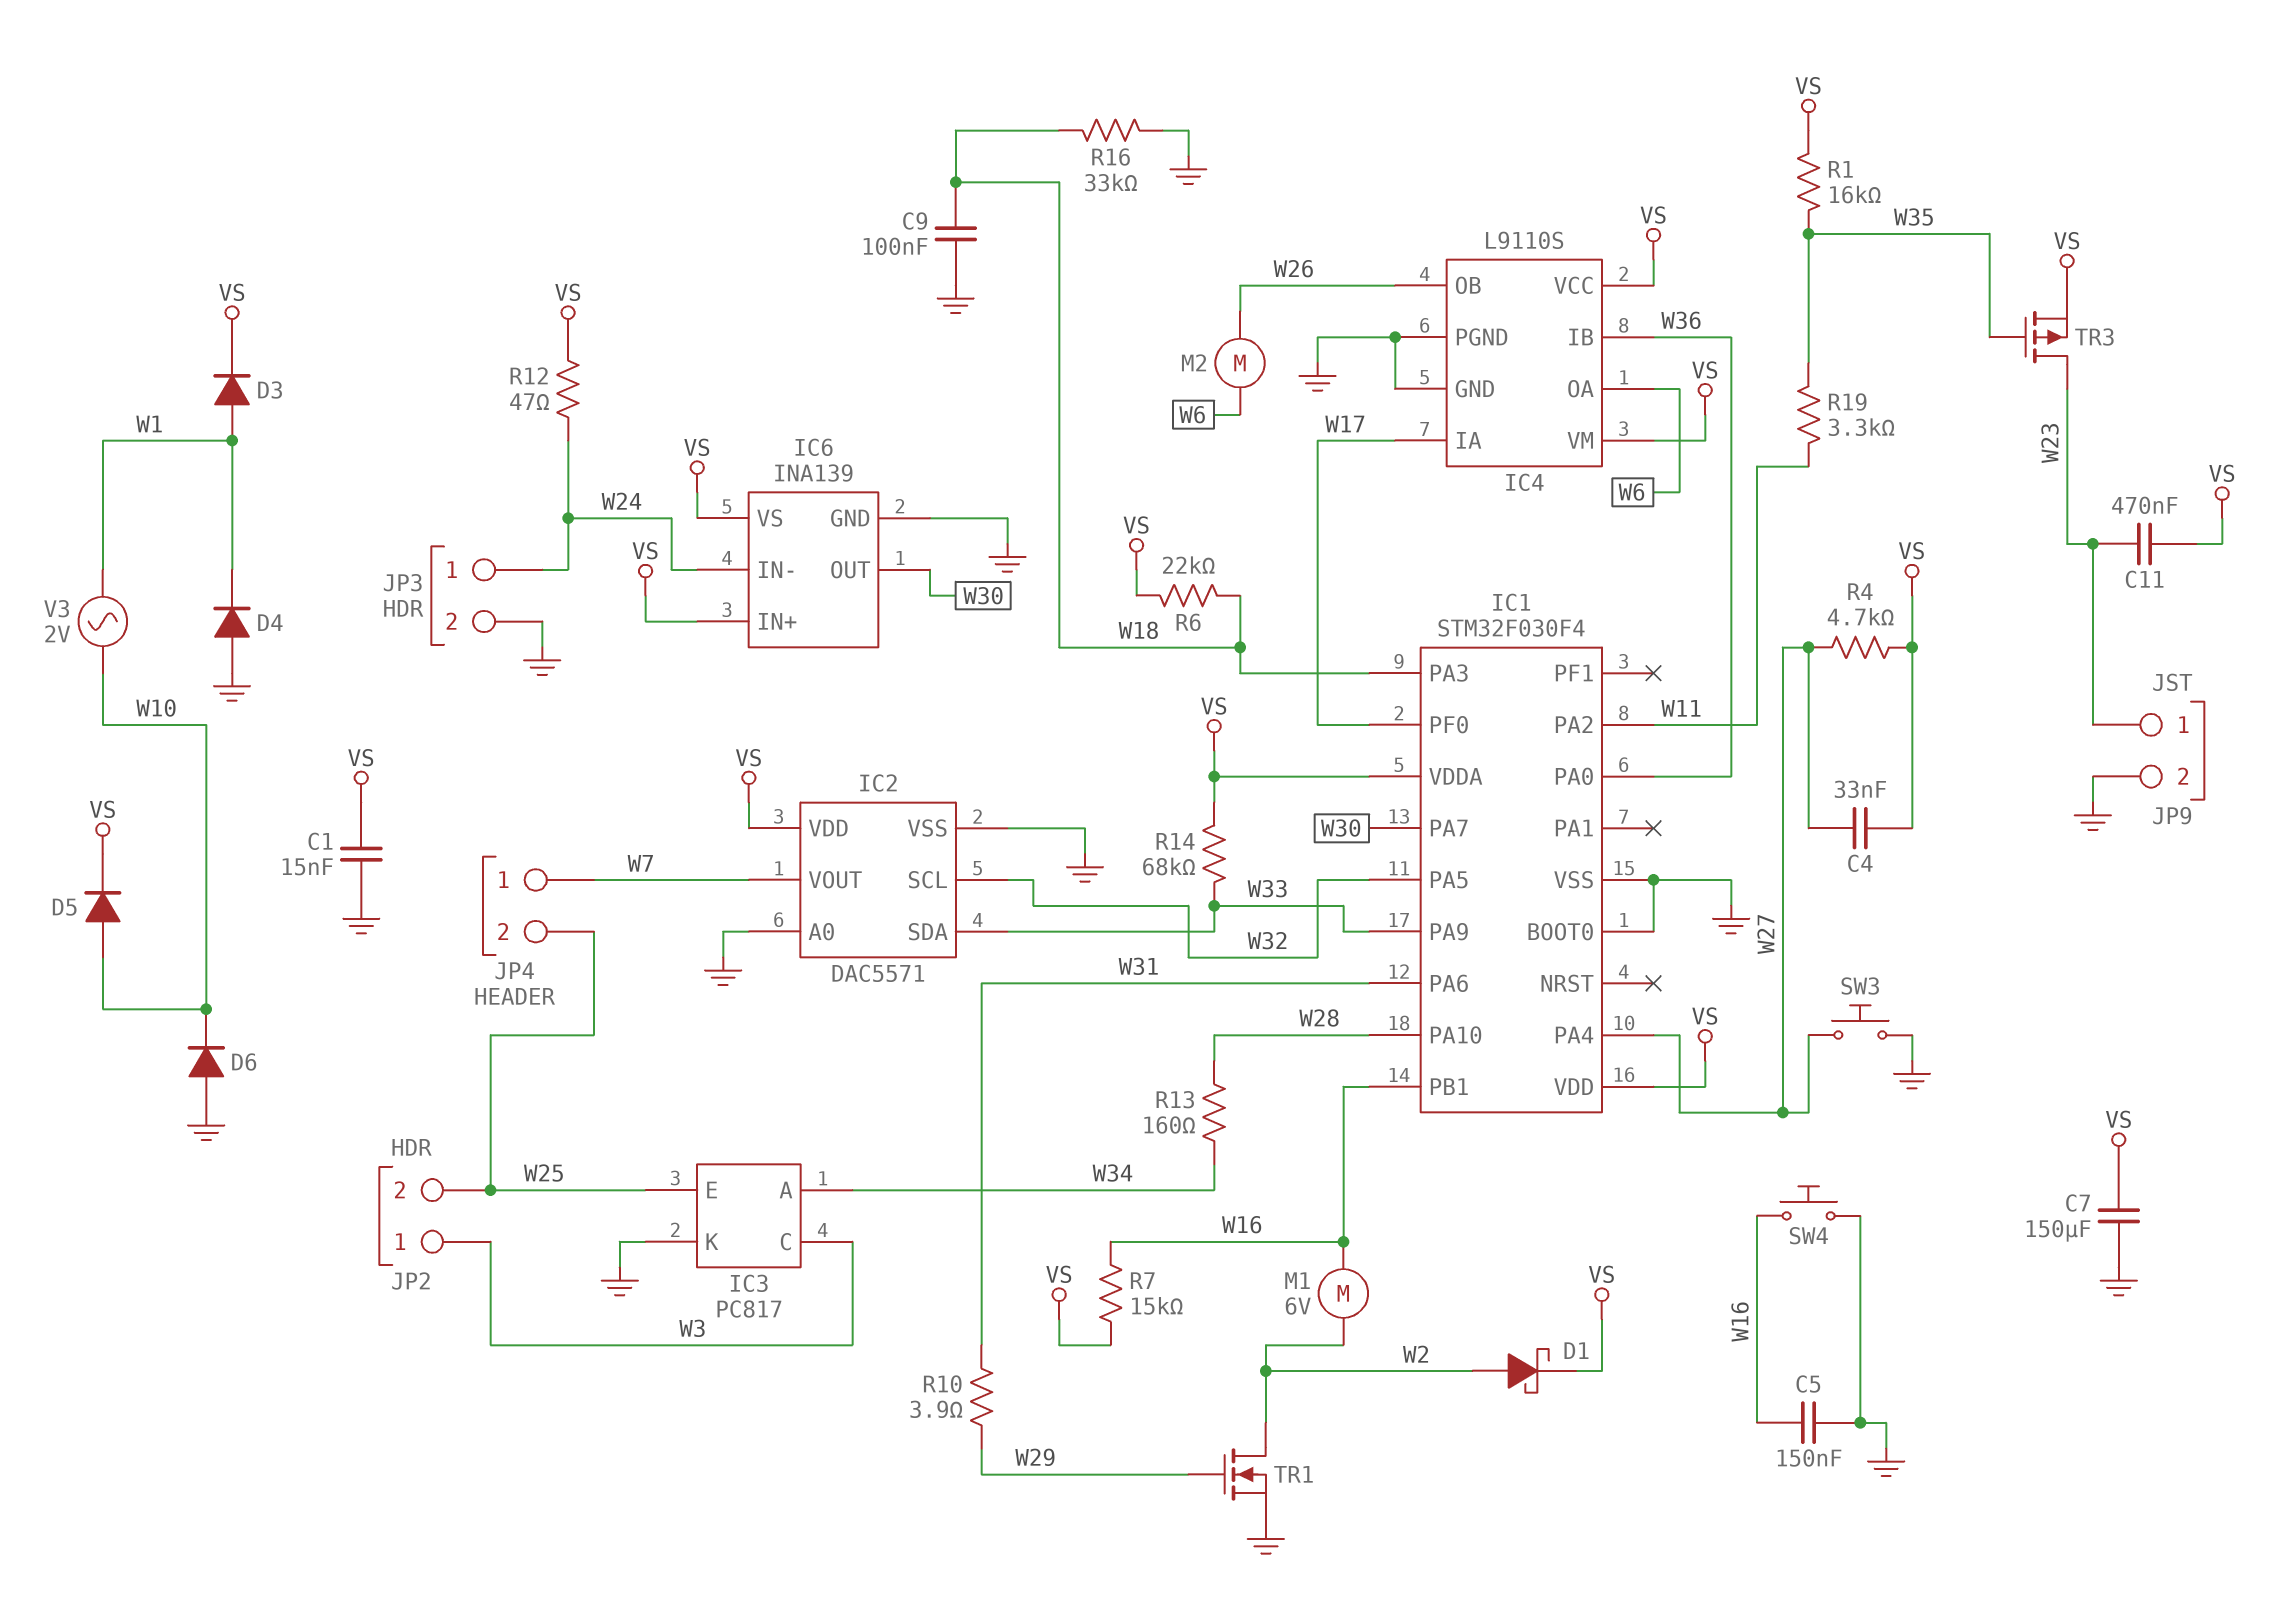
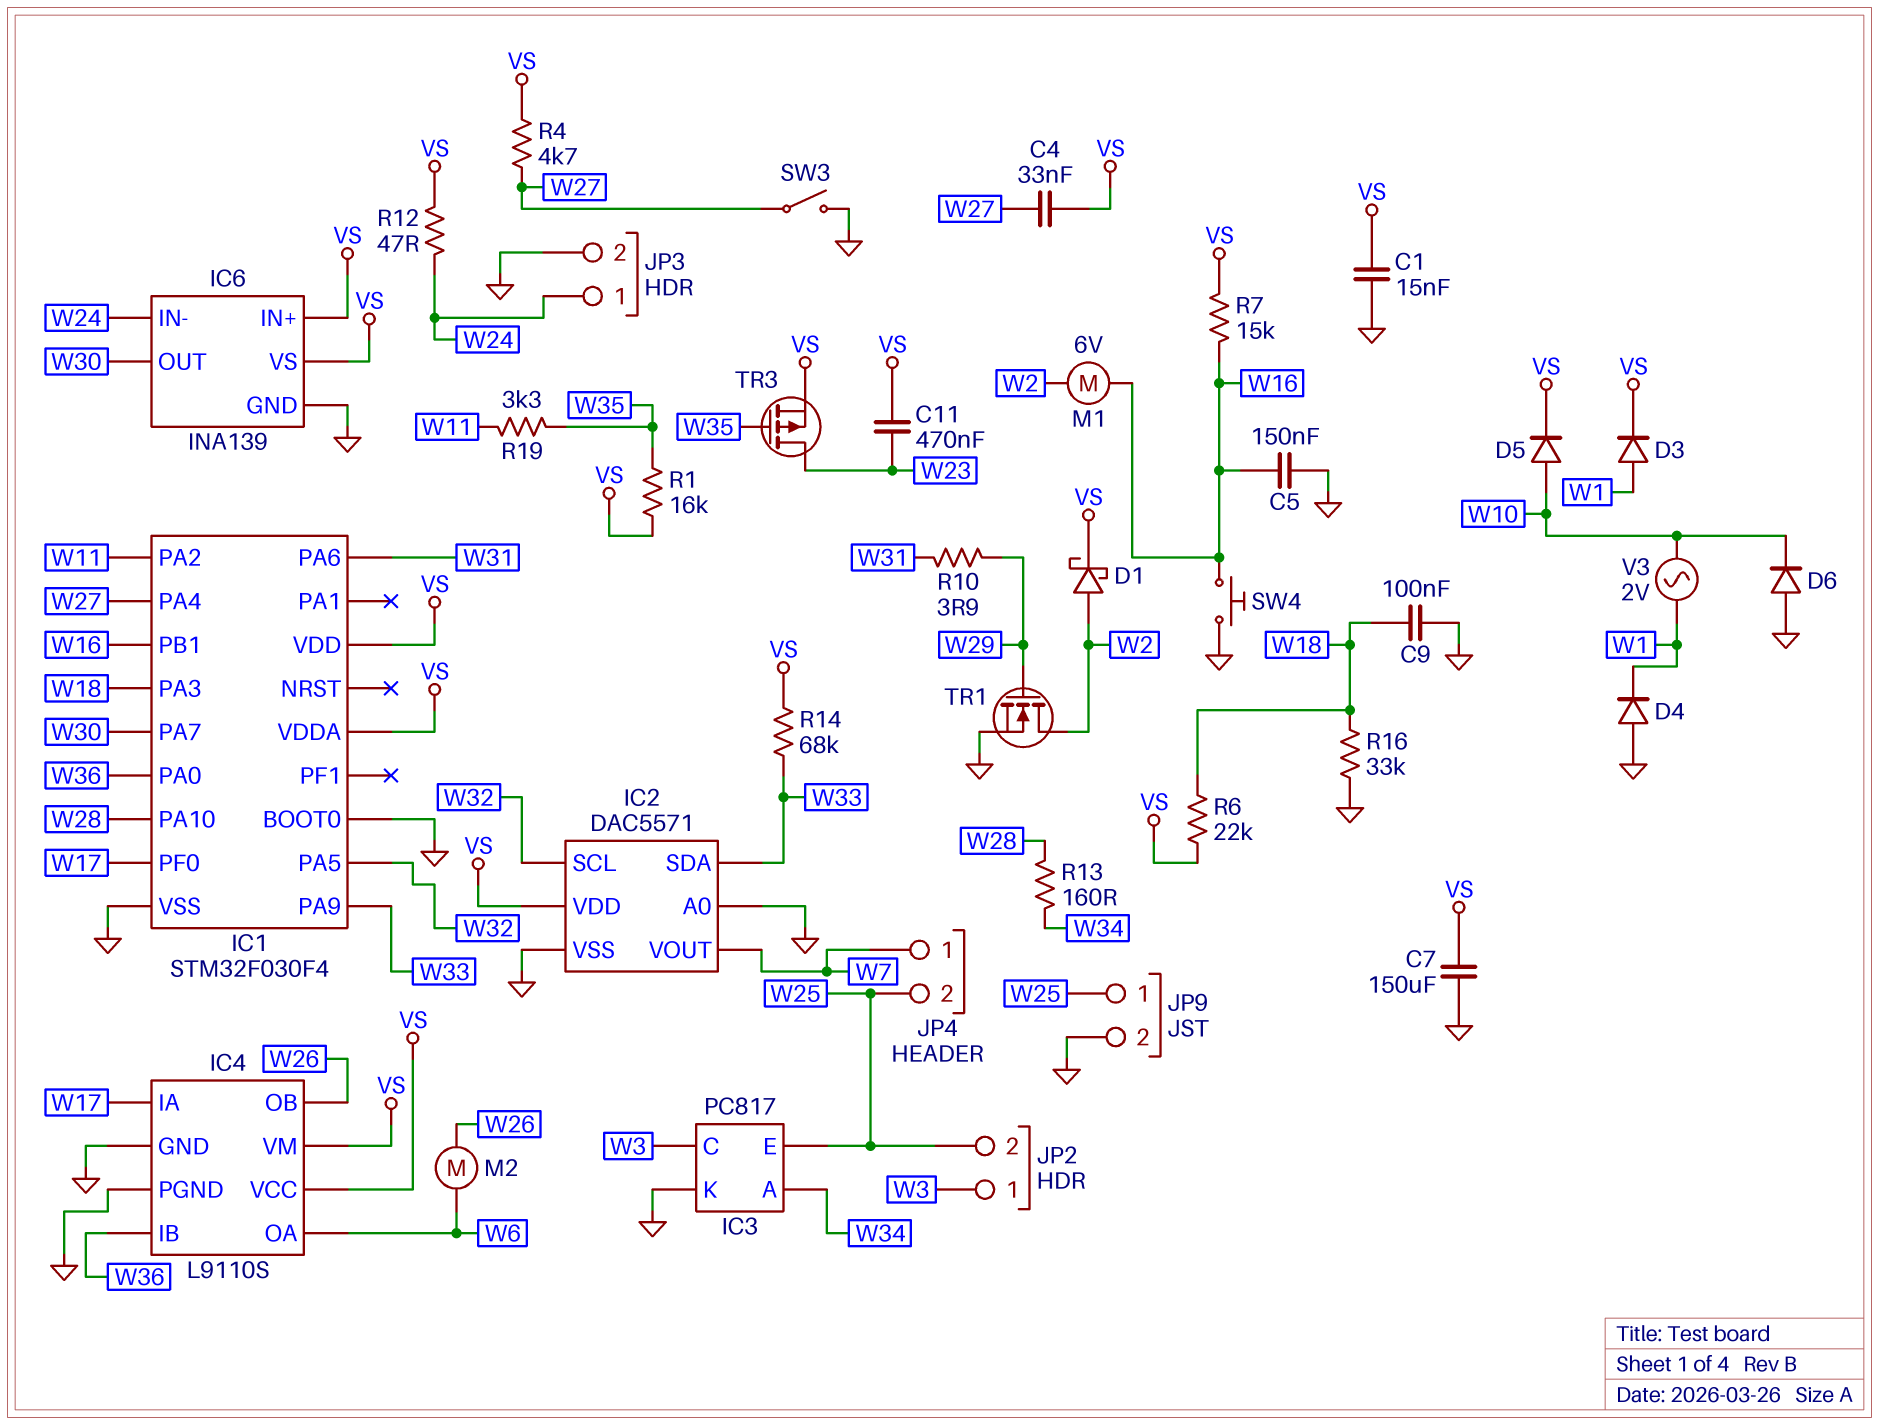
JP9 pin 1: W23 -> W25
SW3: button (GND, W27) -> switch (GND, W27)

